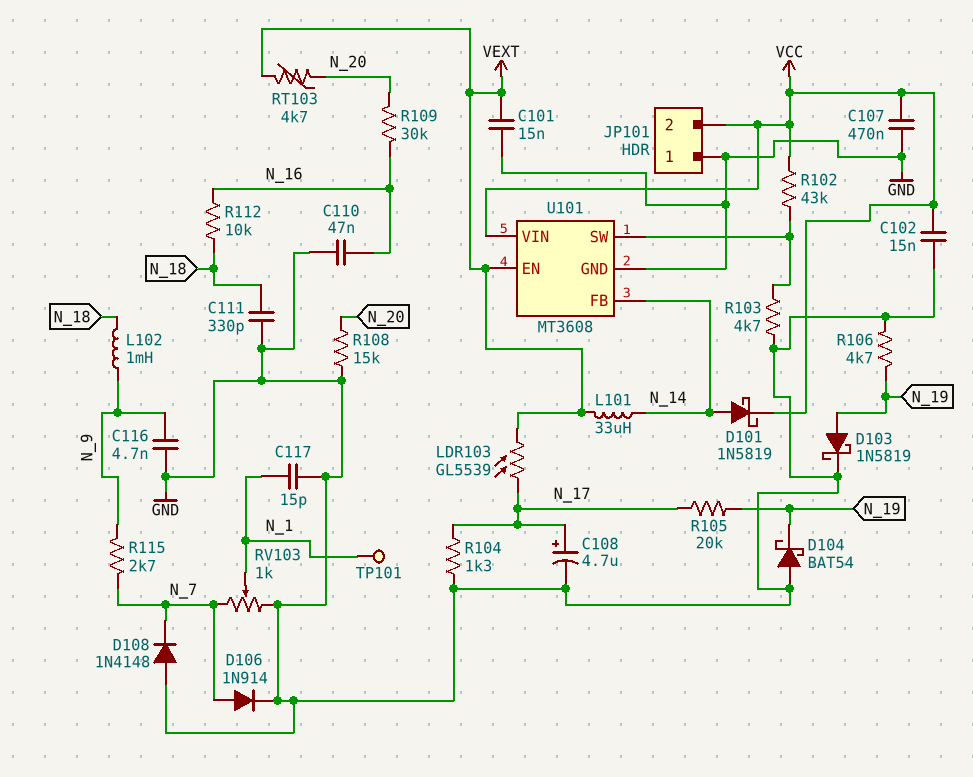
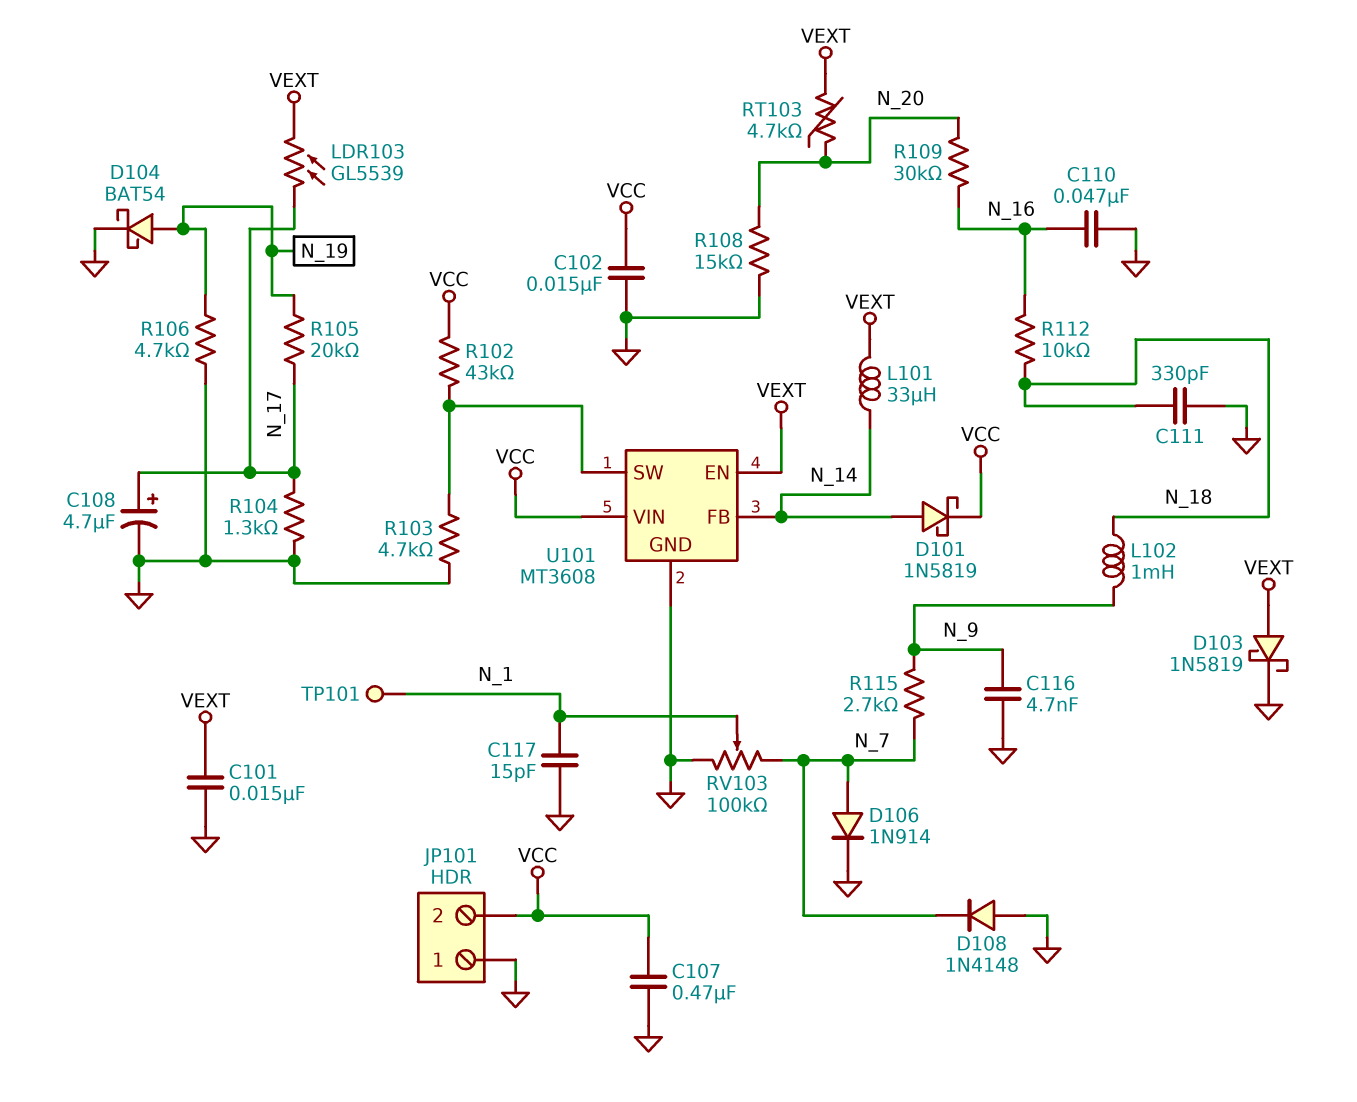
D103: schottky 1N5819 (A N_19, K GND) -> schottky 1N5819 (A VEXT, K GND)
D104: schottky BAT54 (A GND, K N_19) -> schottky BAT54 (A N_19, K GND)
RV103: 1k (GND, N_7, wiper N_1) -> 100k (GND, N_7, wiper N_1)

